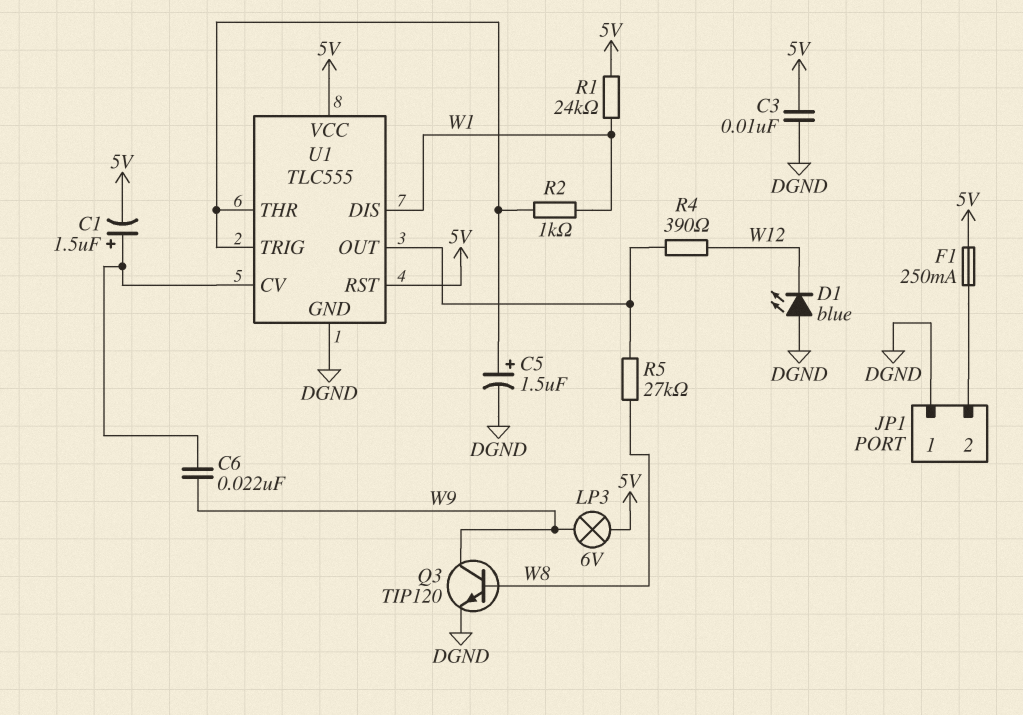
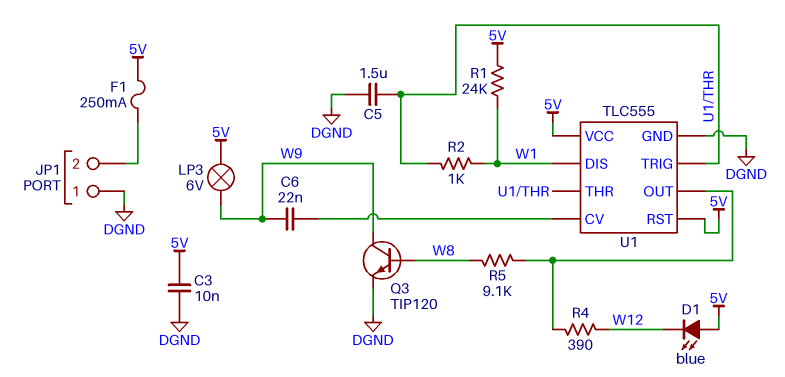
C1: 1.5uF (plus U1/CV, minus 5V) -> none
C5: 1.5uF (plus U1/THR, minus DGND) -> 1.5uF (DGND, U1/THR)
D1: LED blue (A DGND, K W12) -> LED blue (A 5V, K W12)
R5: 27k (U1/OUT, W8) -> 9.1k (U1/OUT, W8)

